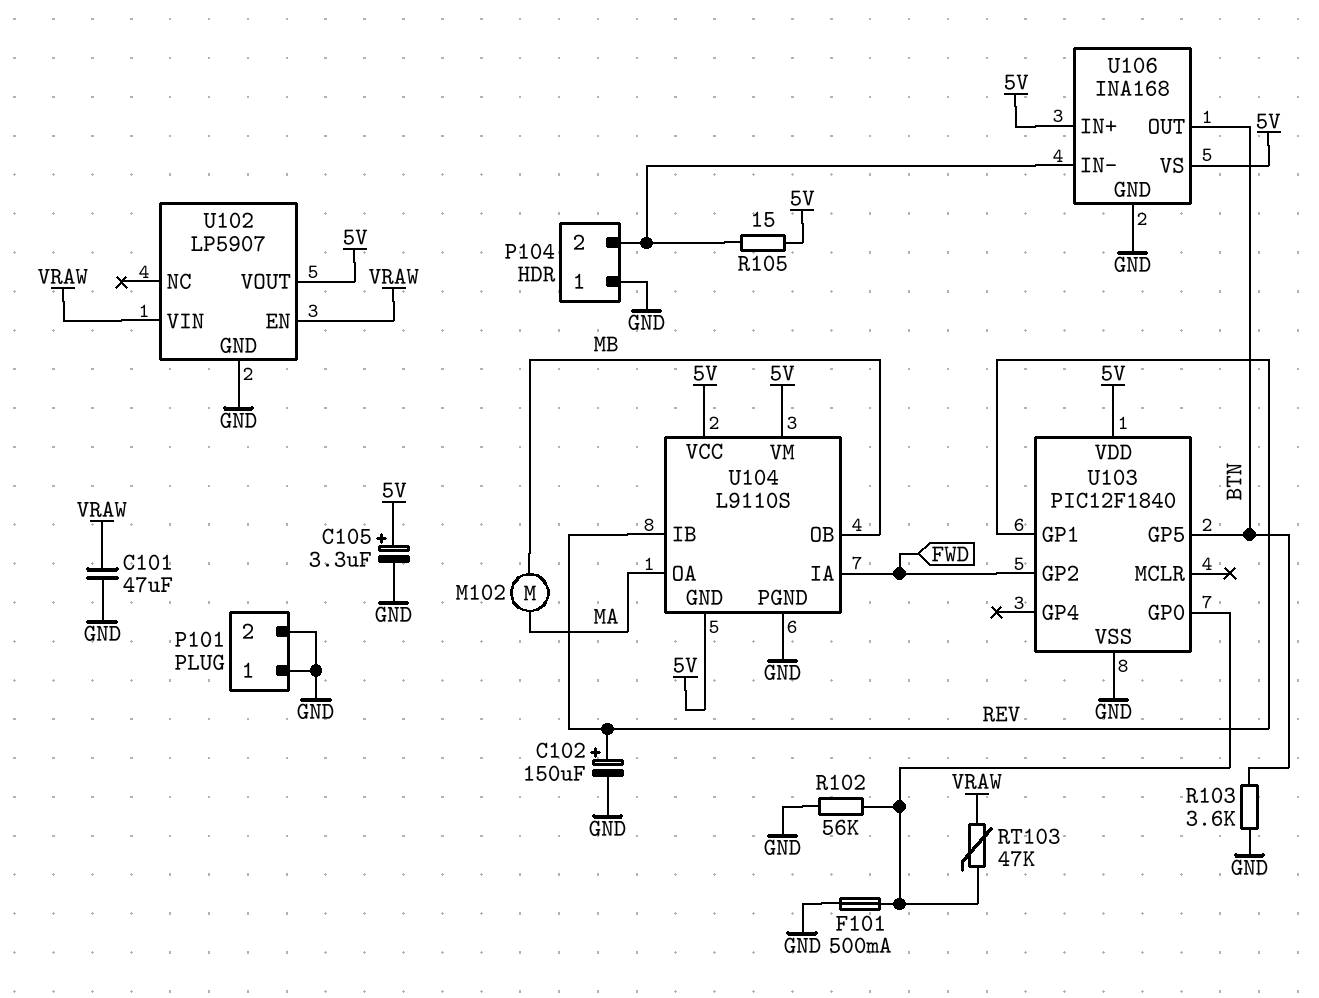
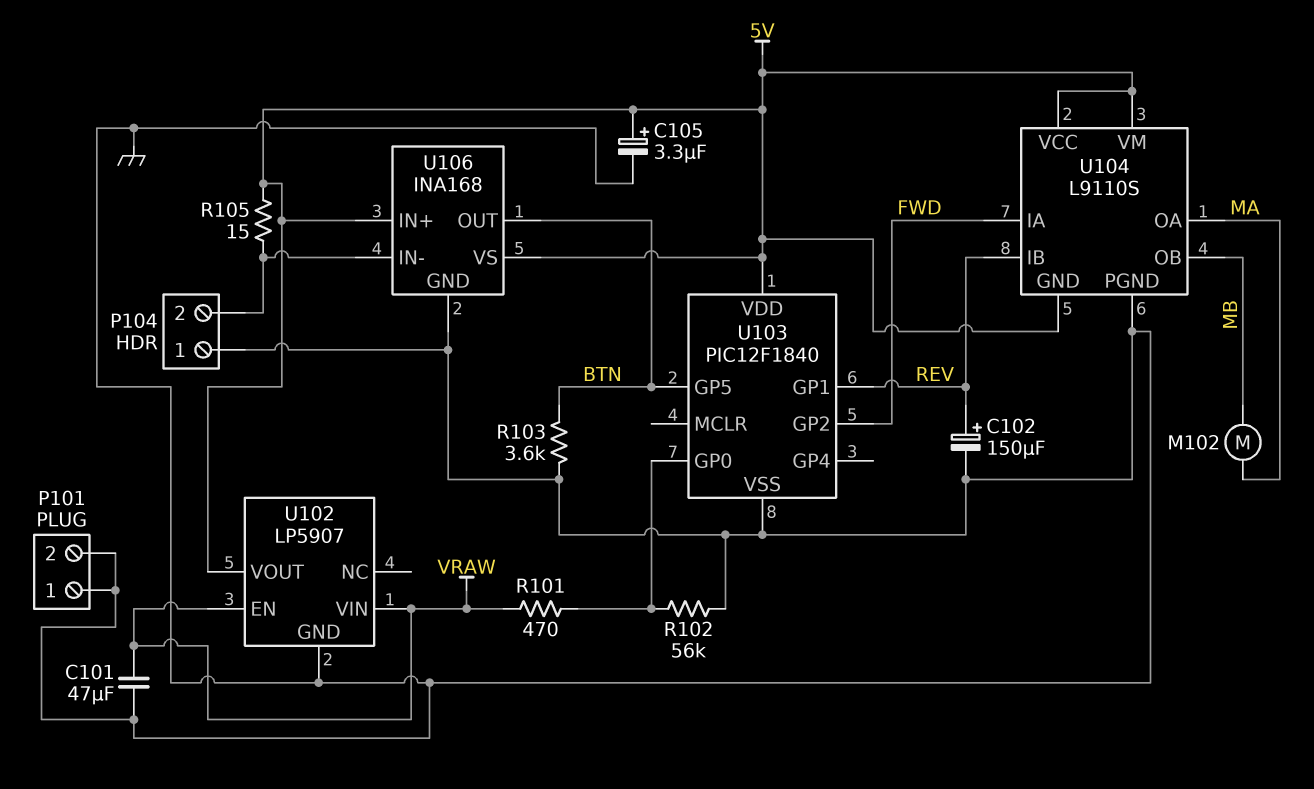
F101: 500mA (GND, U103/GP0) -> none
R101: none -> 470 (U103/GP0, VRAW)
RT103: 47k (U103/GP0, VRAW) -> none

